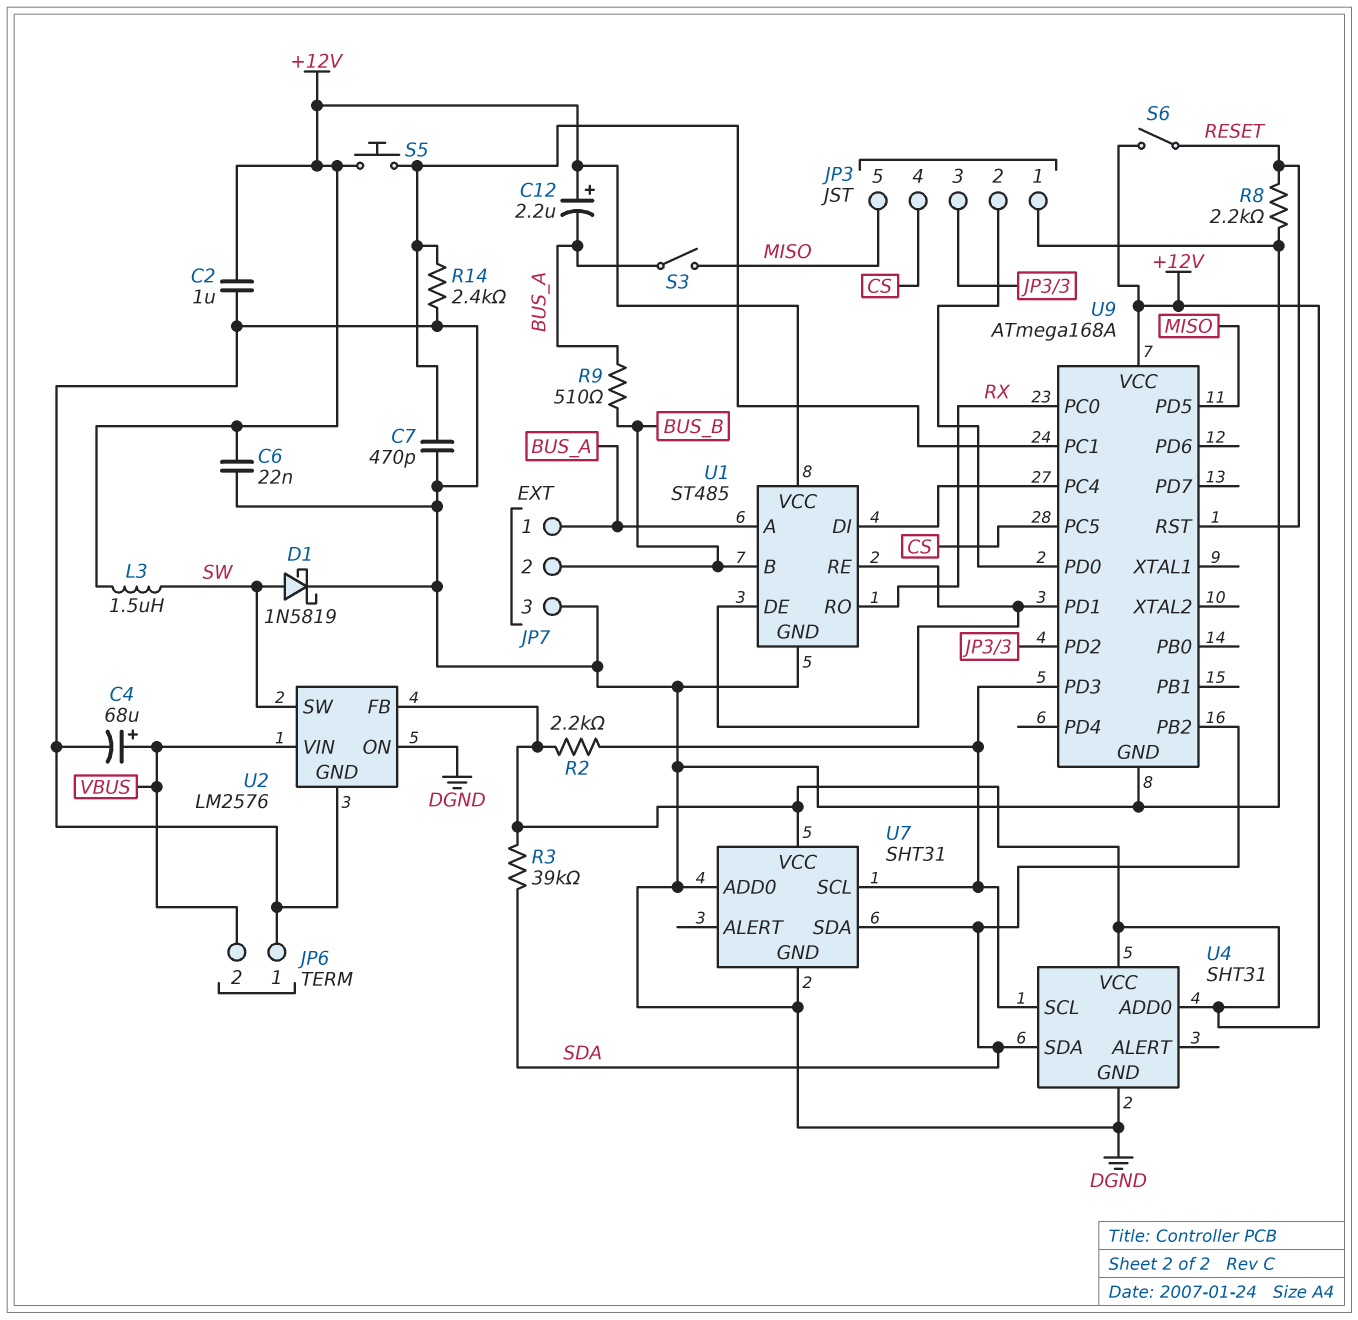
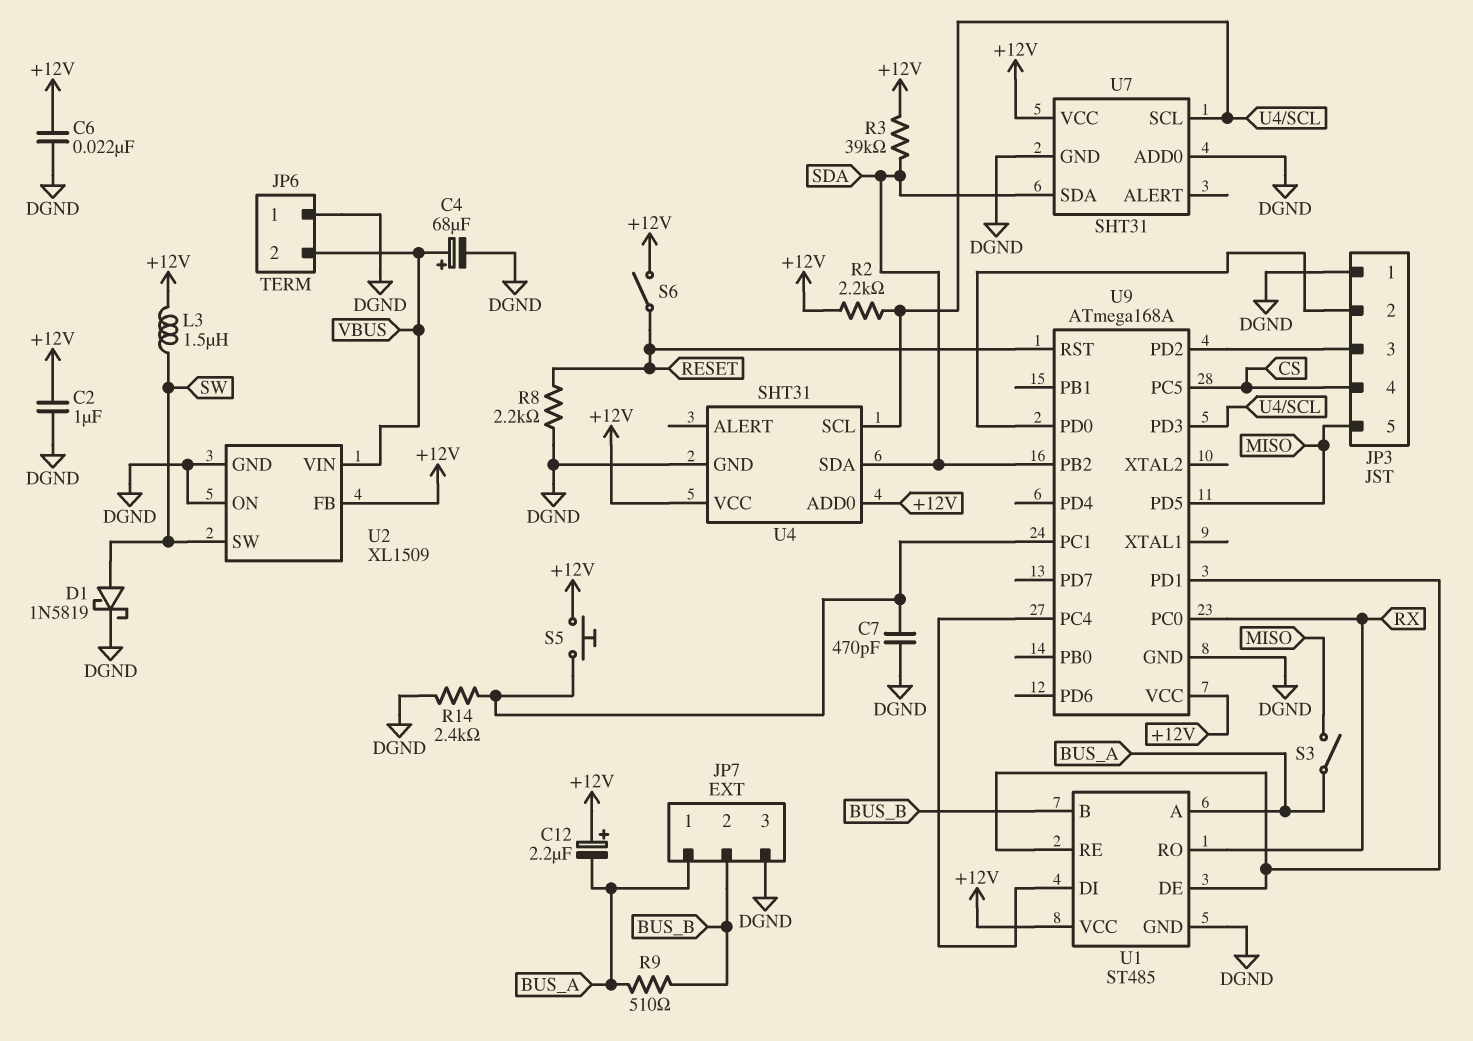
U2: LM2576 -> XL1509

